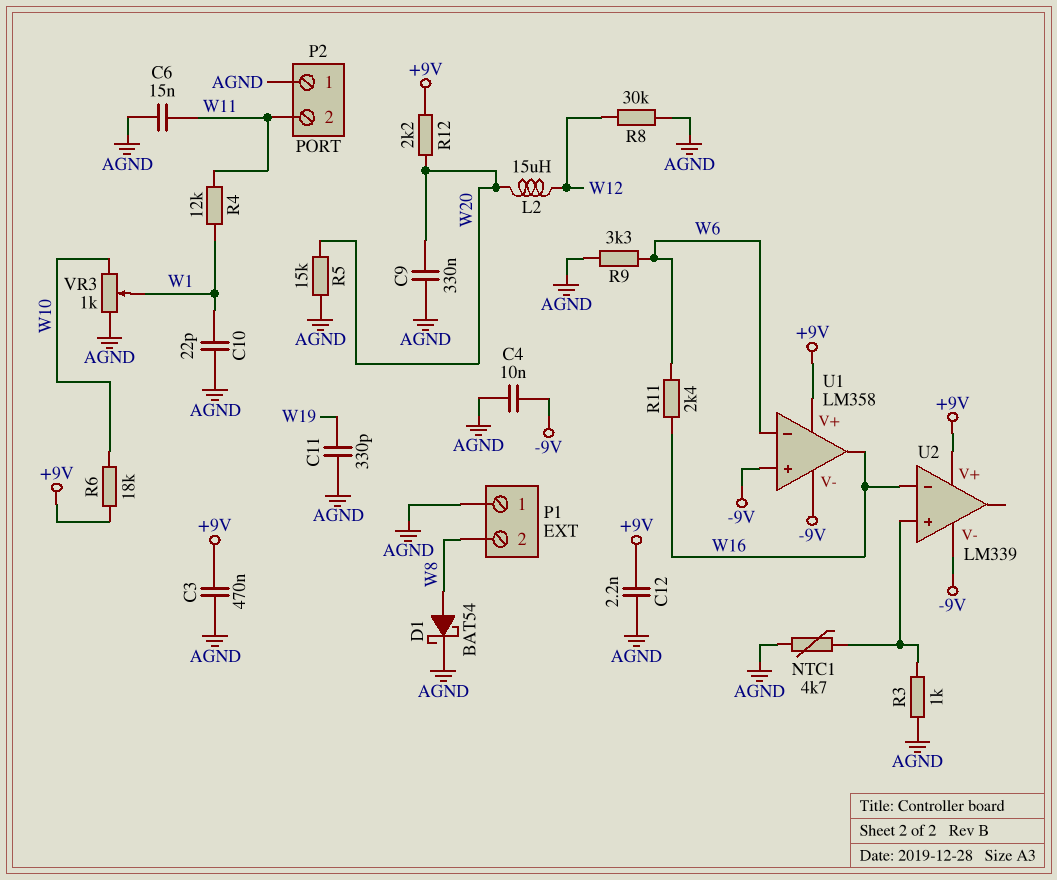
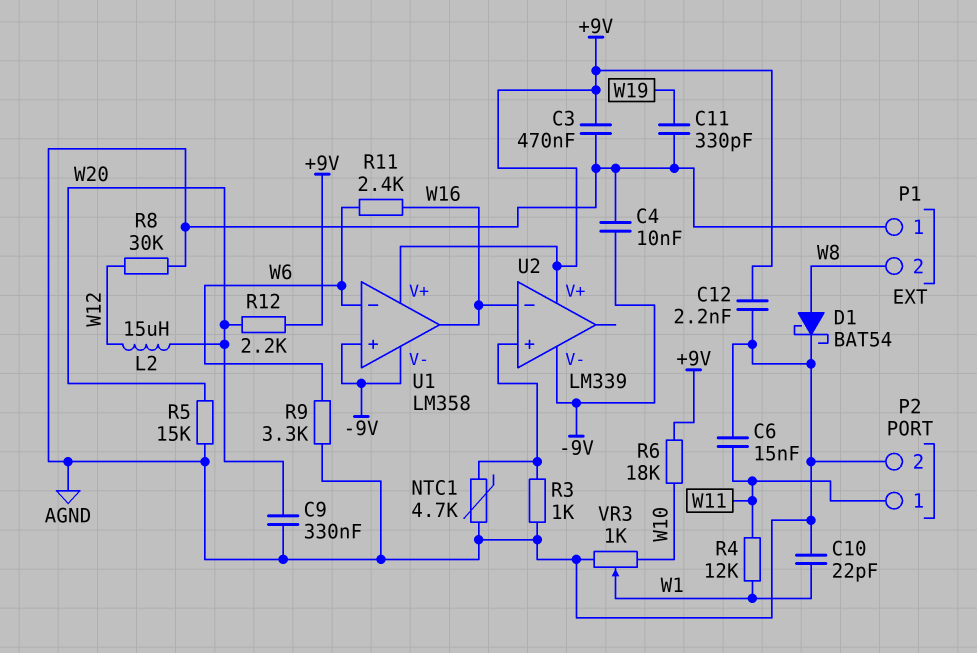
P2 pin 1: AGND -> W11
P2 pin 2: W11 -> AGND

